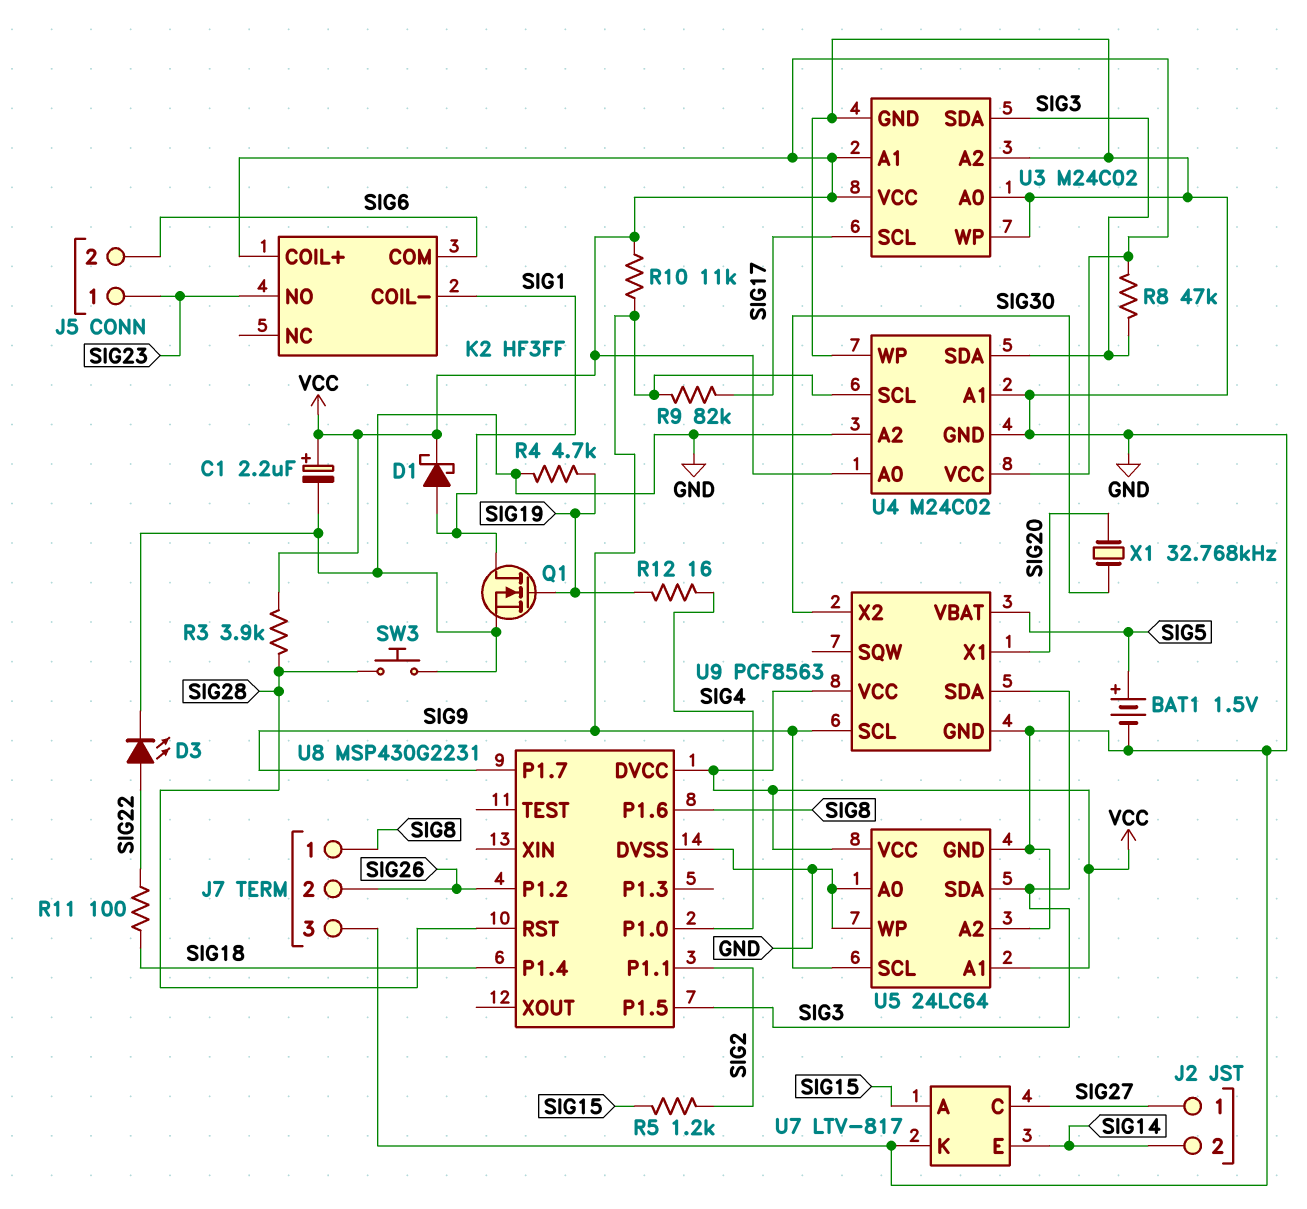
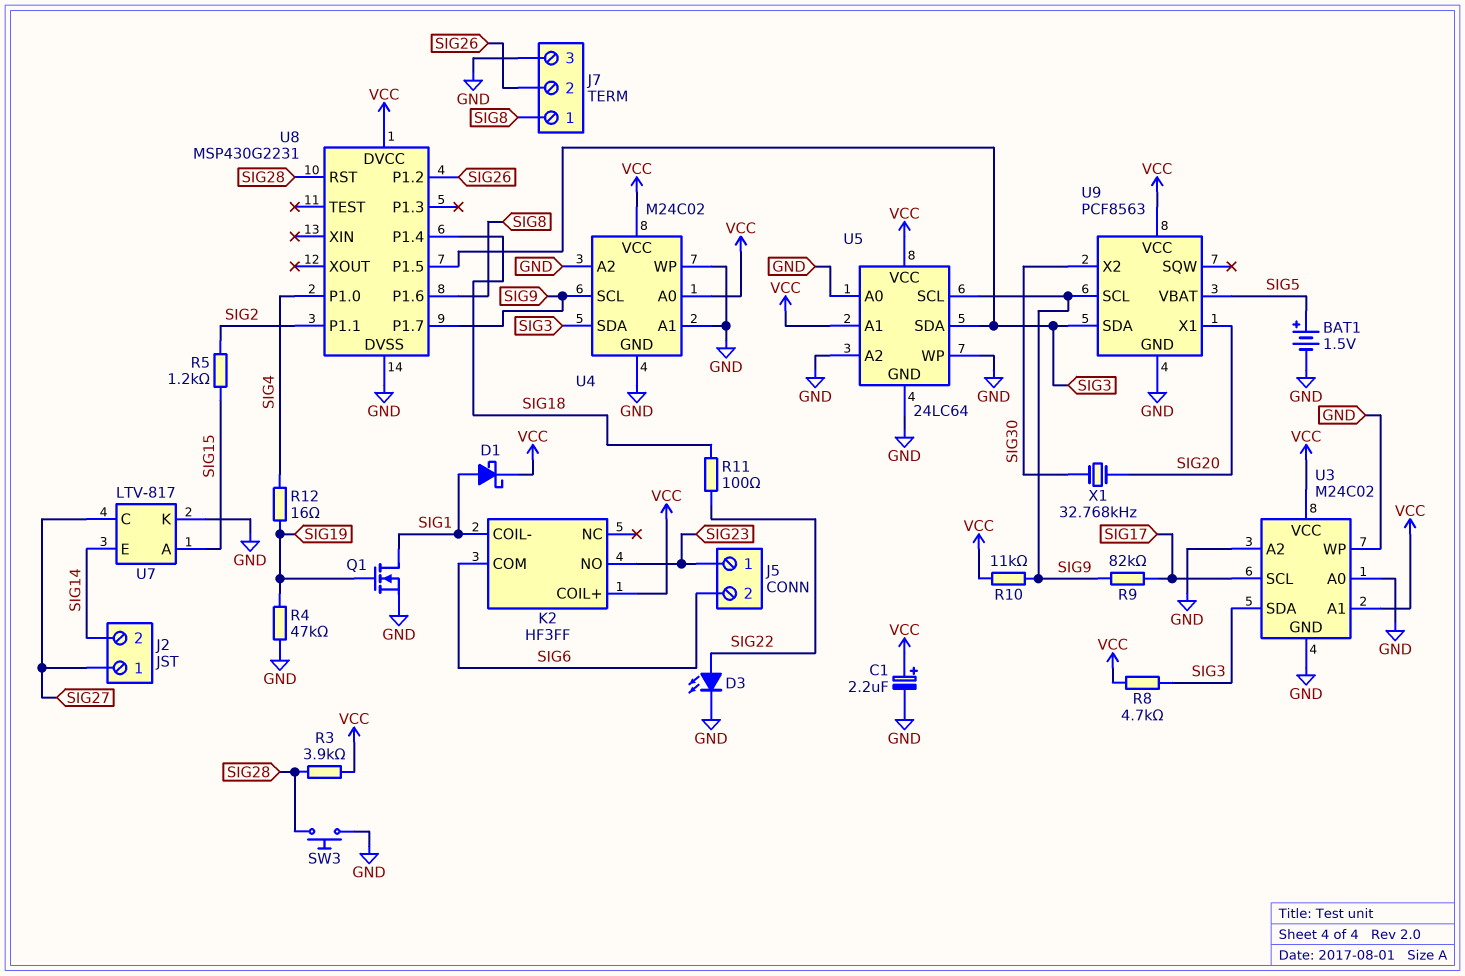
R4: 4.7k (GND, SIG19) -> 47k (GND, SIG19)
R8: 47k (SIG3, VCC) -> 4.7k (SIG3, VCC)

